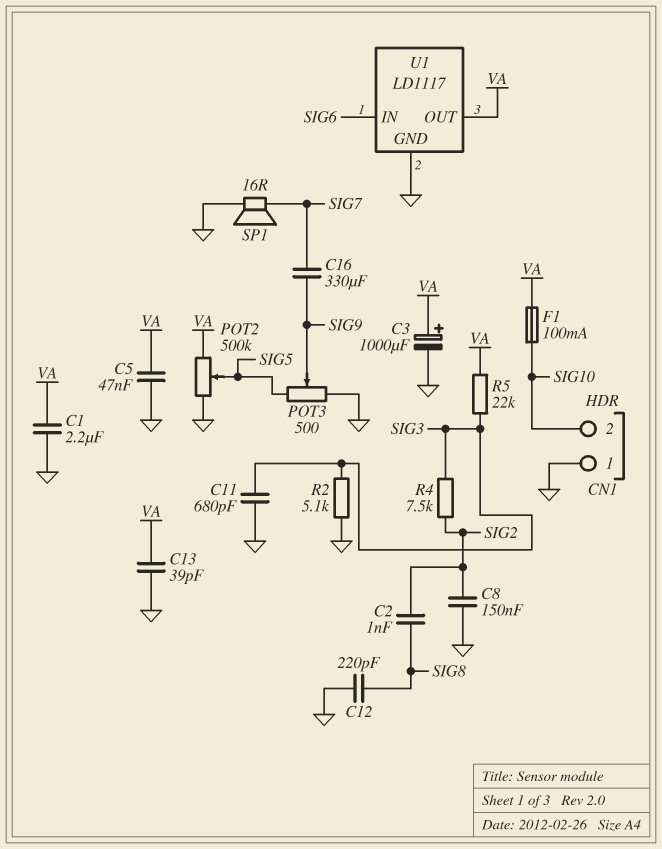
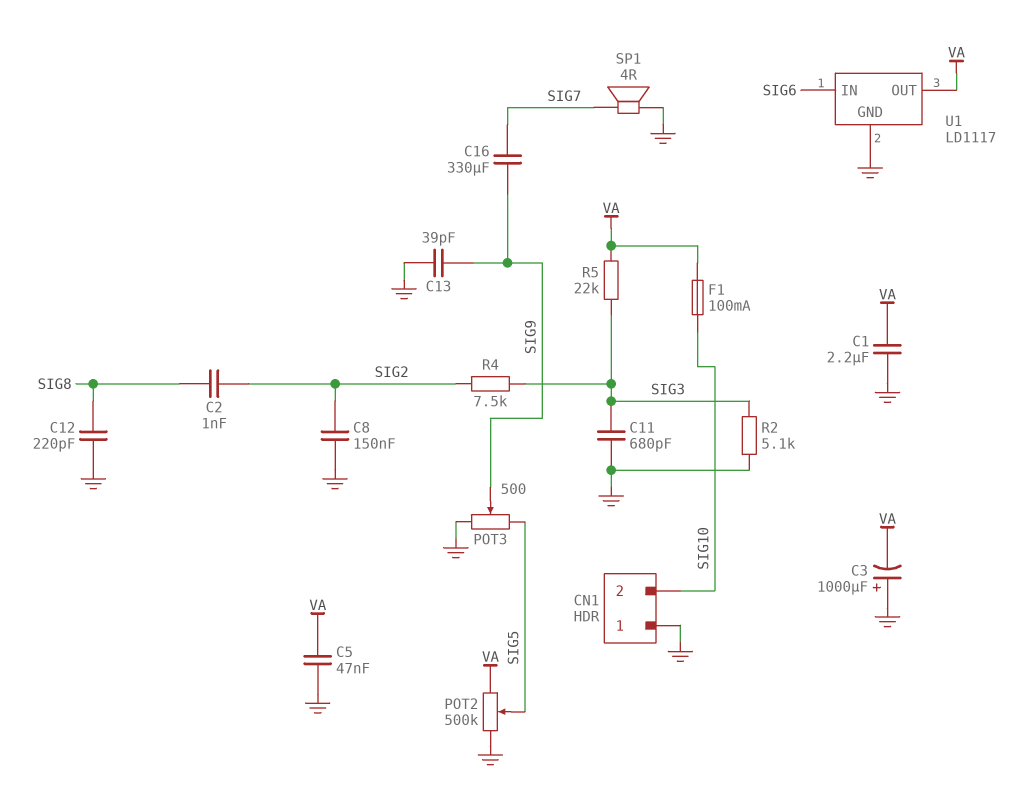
C3: 1000uF (plus VA, minus GND) -> 1000uF (plus GND, minus VA)
C13: 39pF (GND, VA) -> 39pF (GND, SIG9)
SP1: speaker 16R (GND, SIG7) -> speaker 4R (GND, SIG7)

